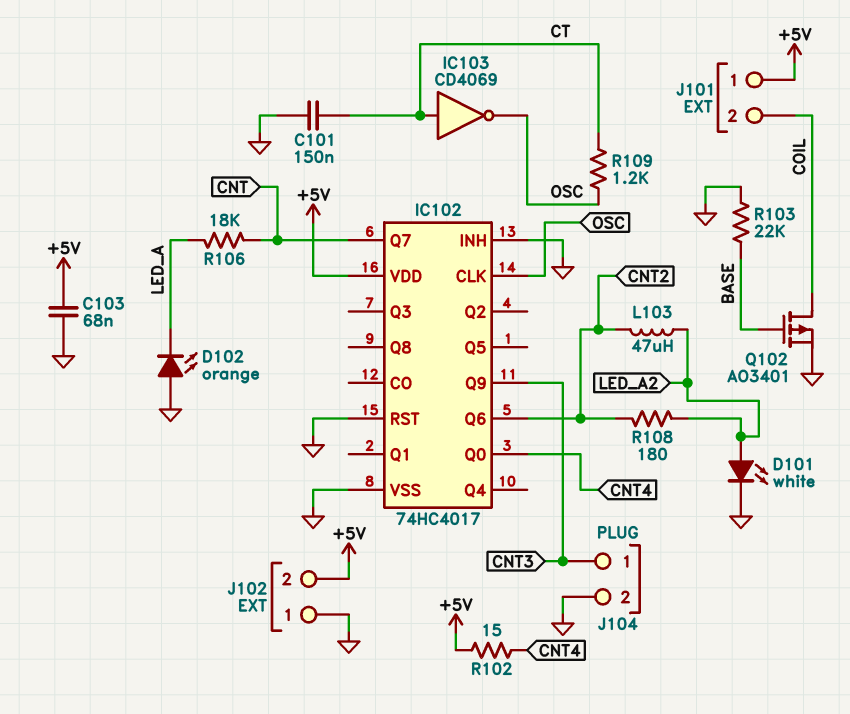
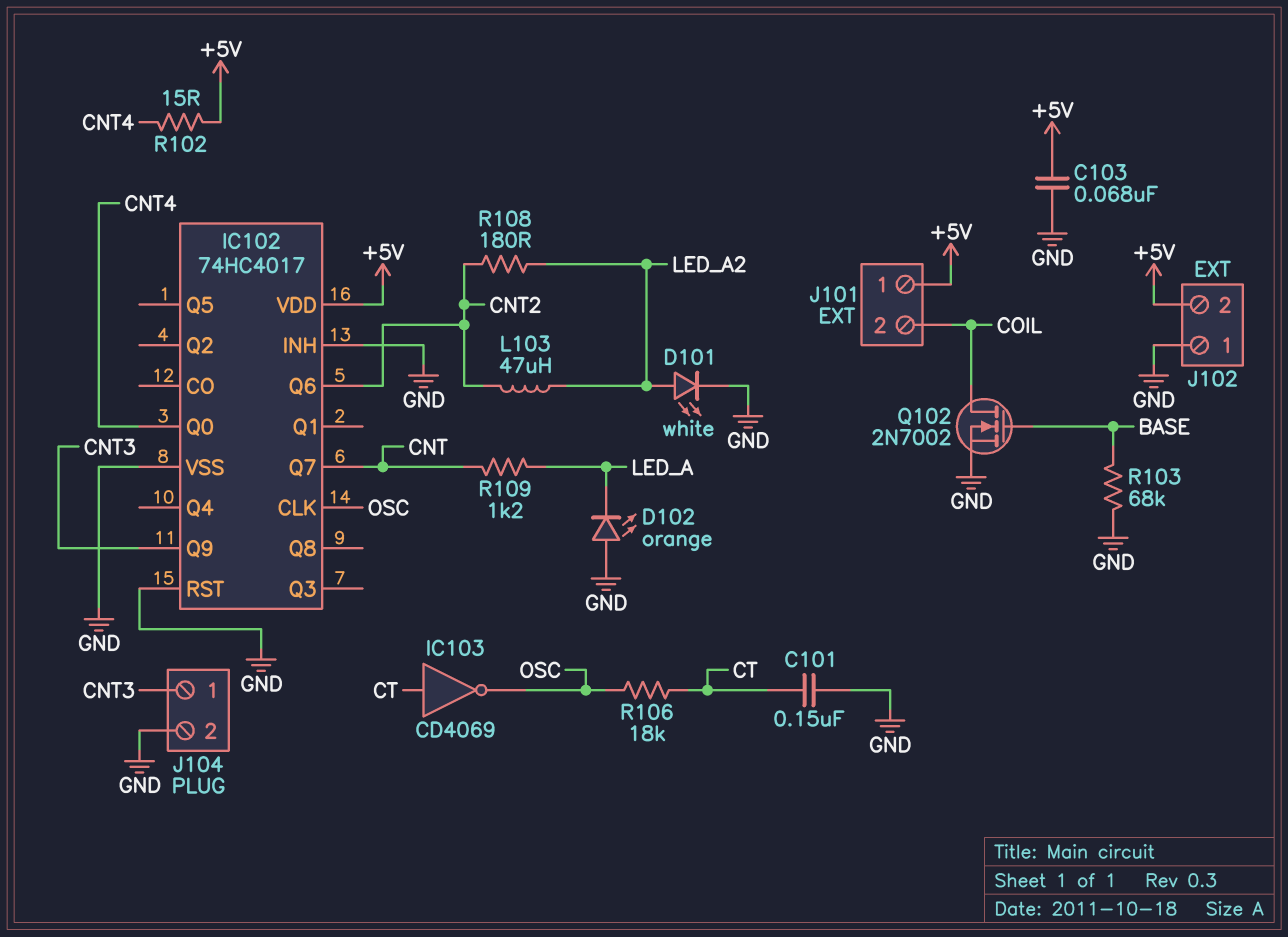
Q102: PMOS AO3401 (G BASE, D COIL, S GND) -> NMOS 2N7002 (G BASE, D COIL, S GND)
R103: 22k (BASE, GND) -> 68k (BASE, GND)
R106: 18k (CNT, LED_A) -> 18k (CT, OSC)
R109: 1.2k (CT, OSC) -> 1.2k (CNT, LED_A)

